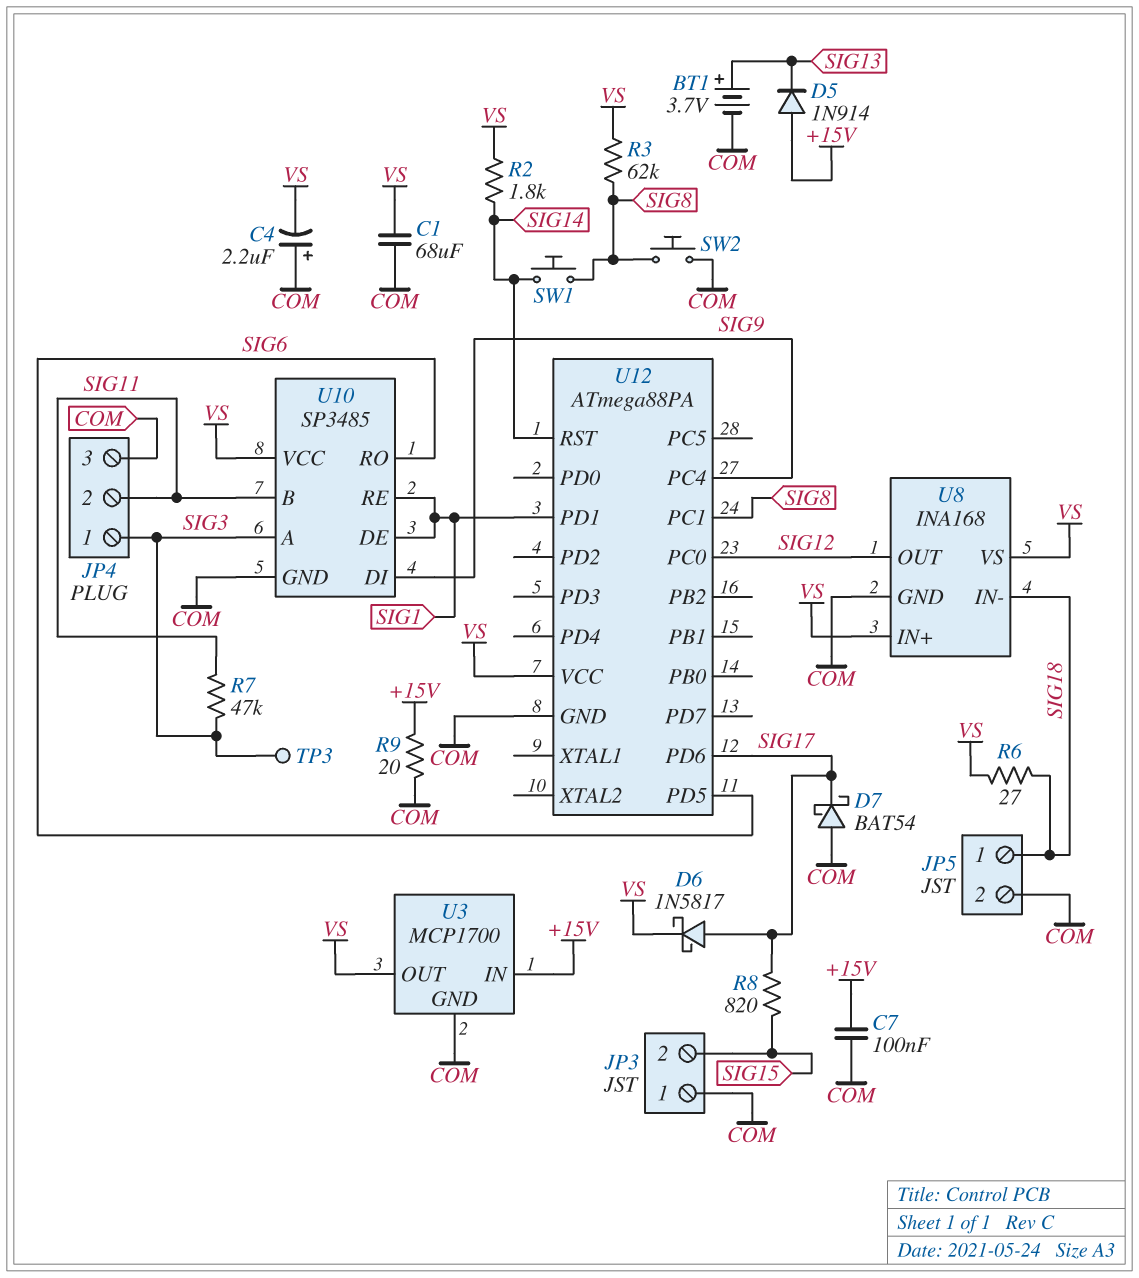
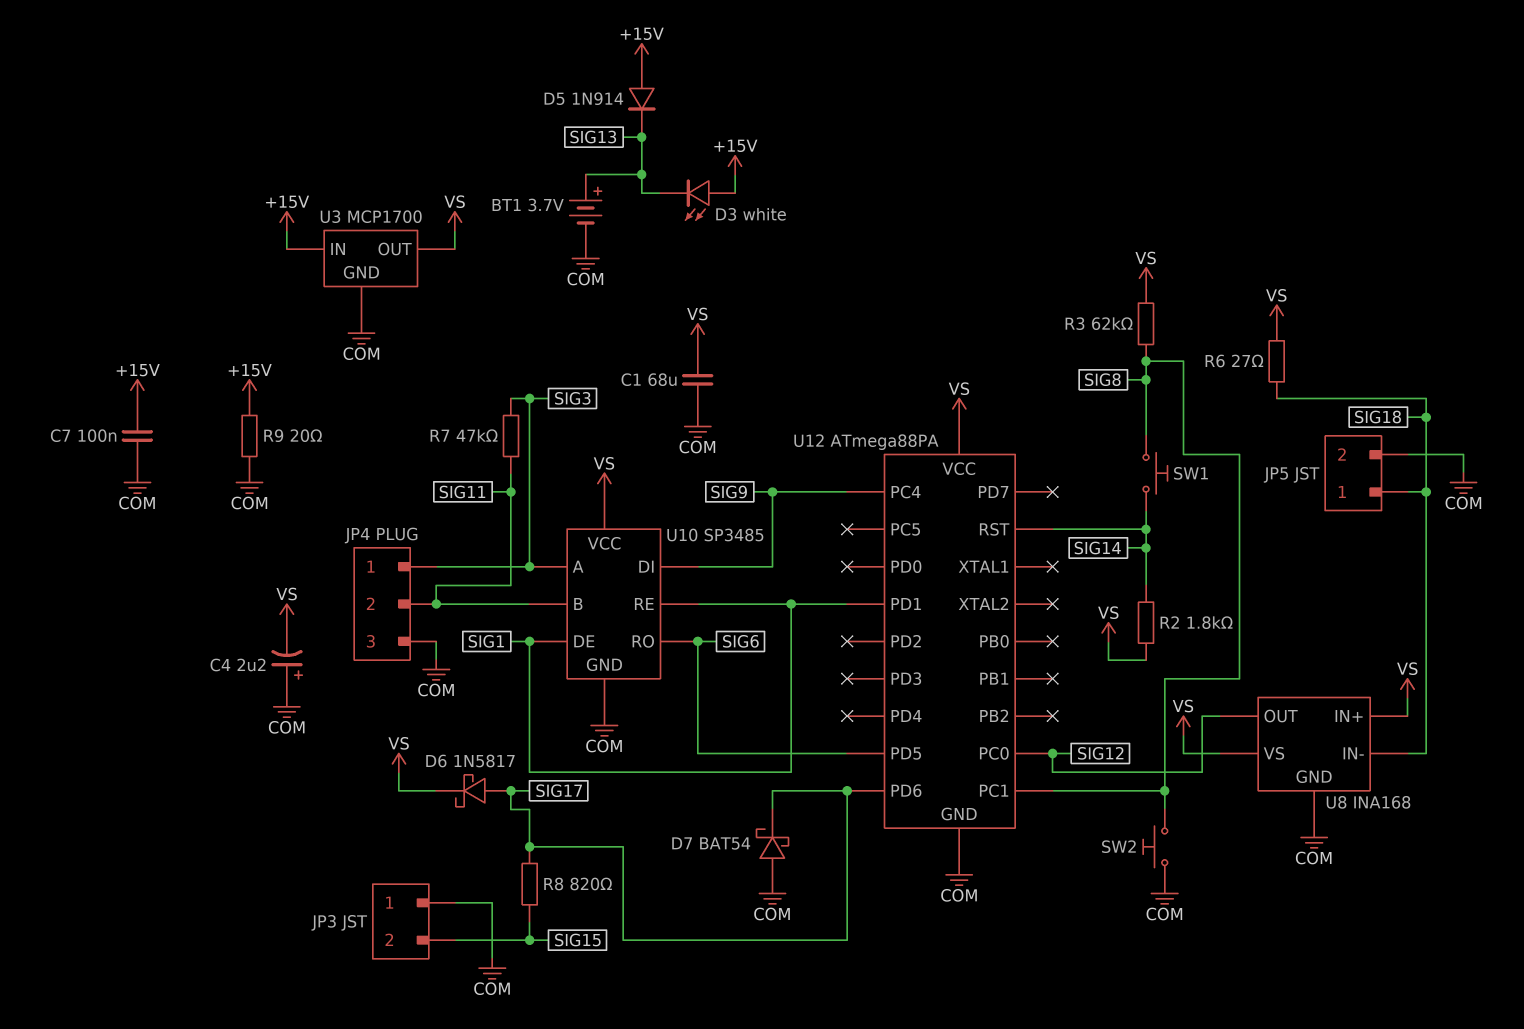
D3: none -> LED white (A +15V, K SIG13)
TP3: test point (SIG3) -> none

